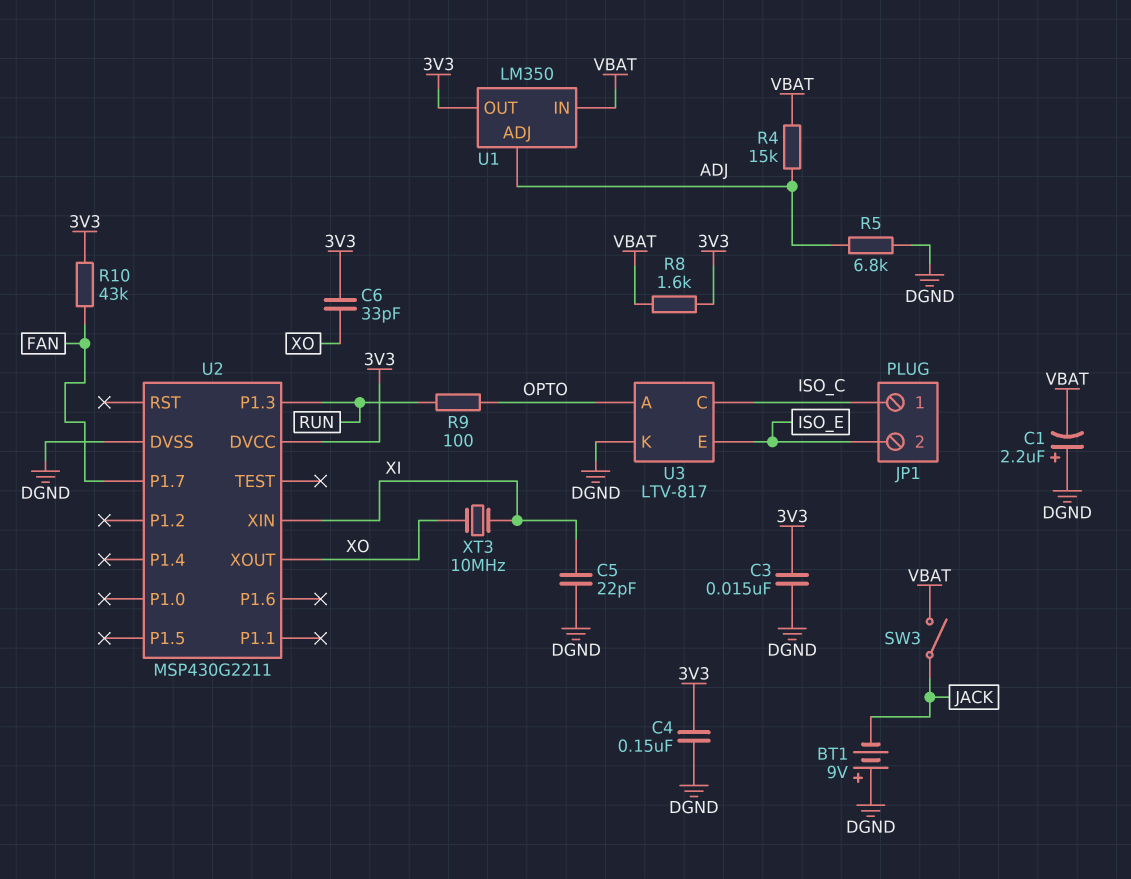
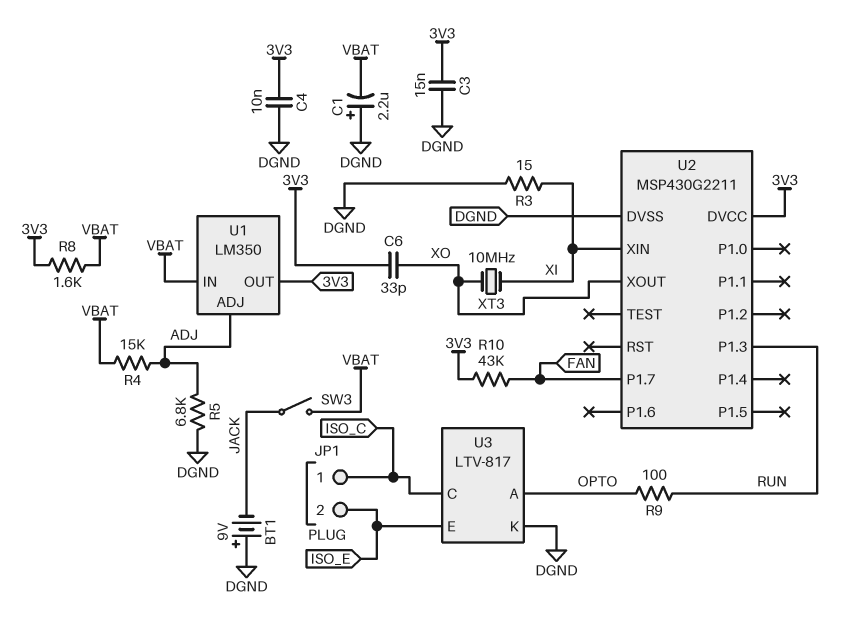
C4: 150nF (3V3, DGND) -> 10nF (3V3, DGND)
C5: 22pF (DGND, XI) -> none
R3: none -> 15 (DGND, XI)

